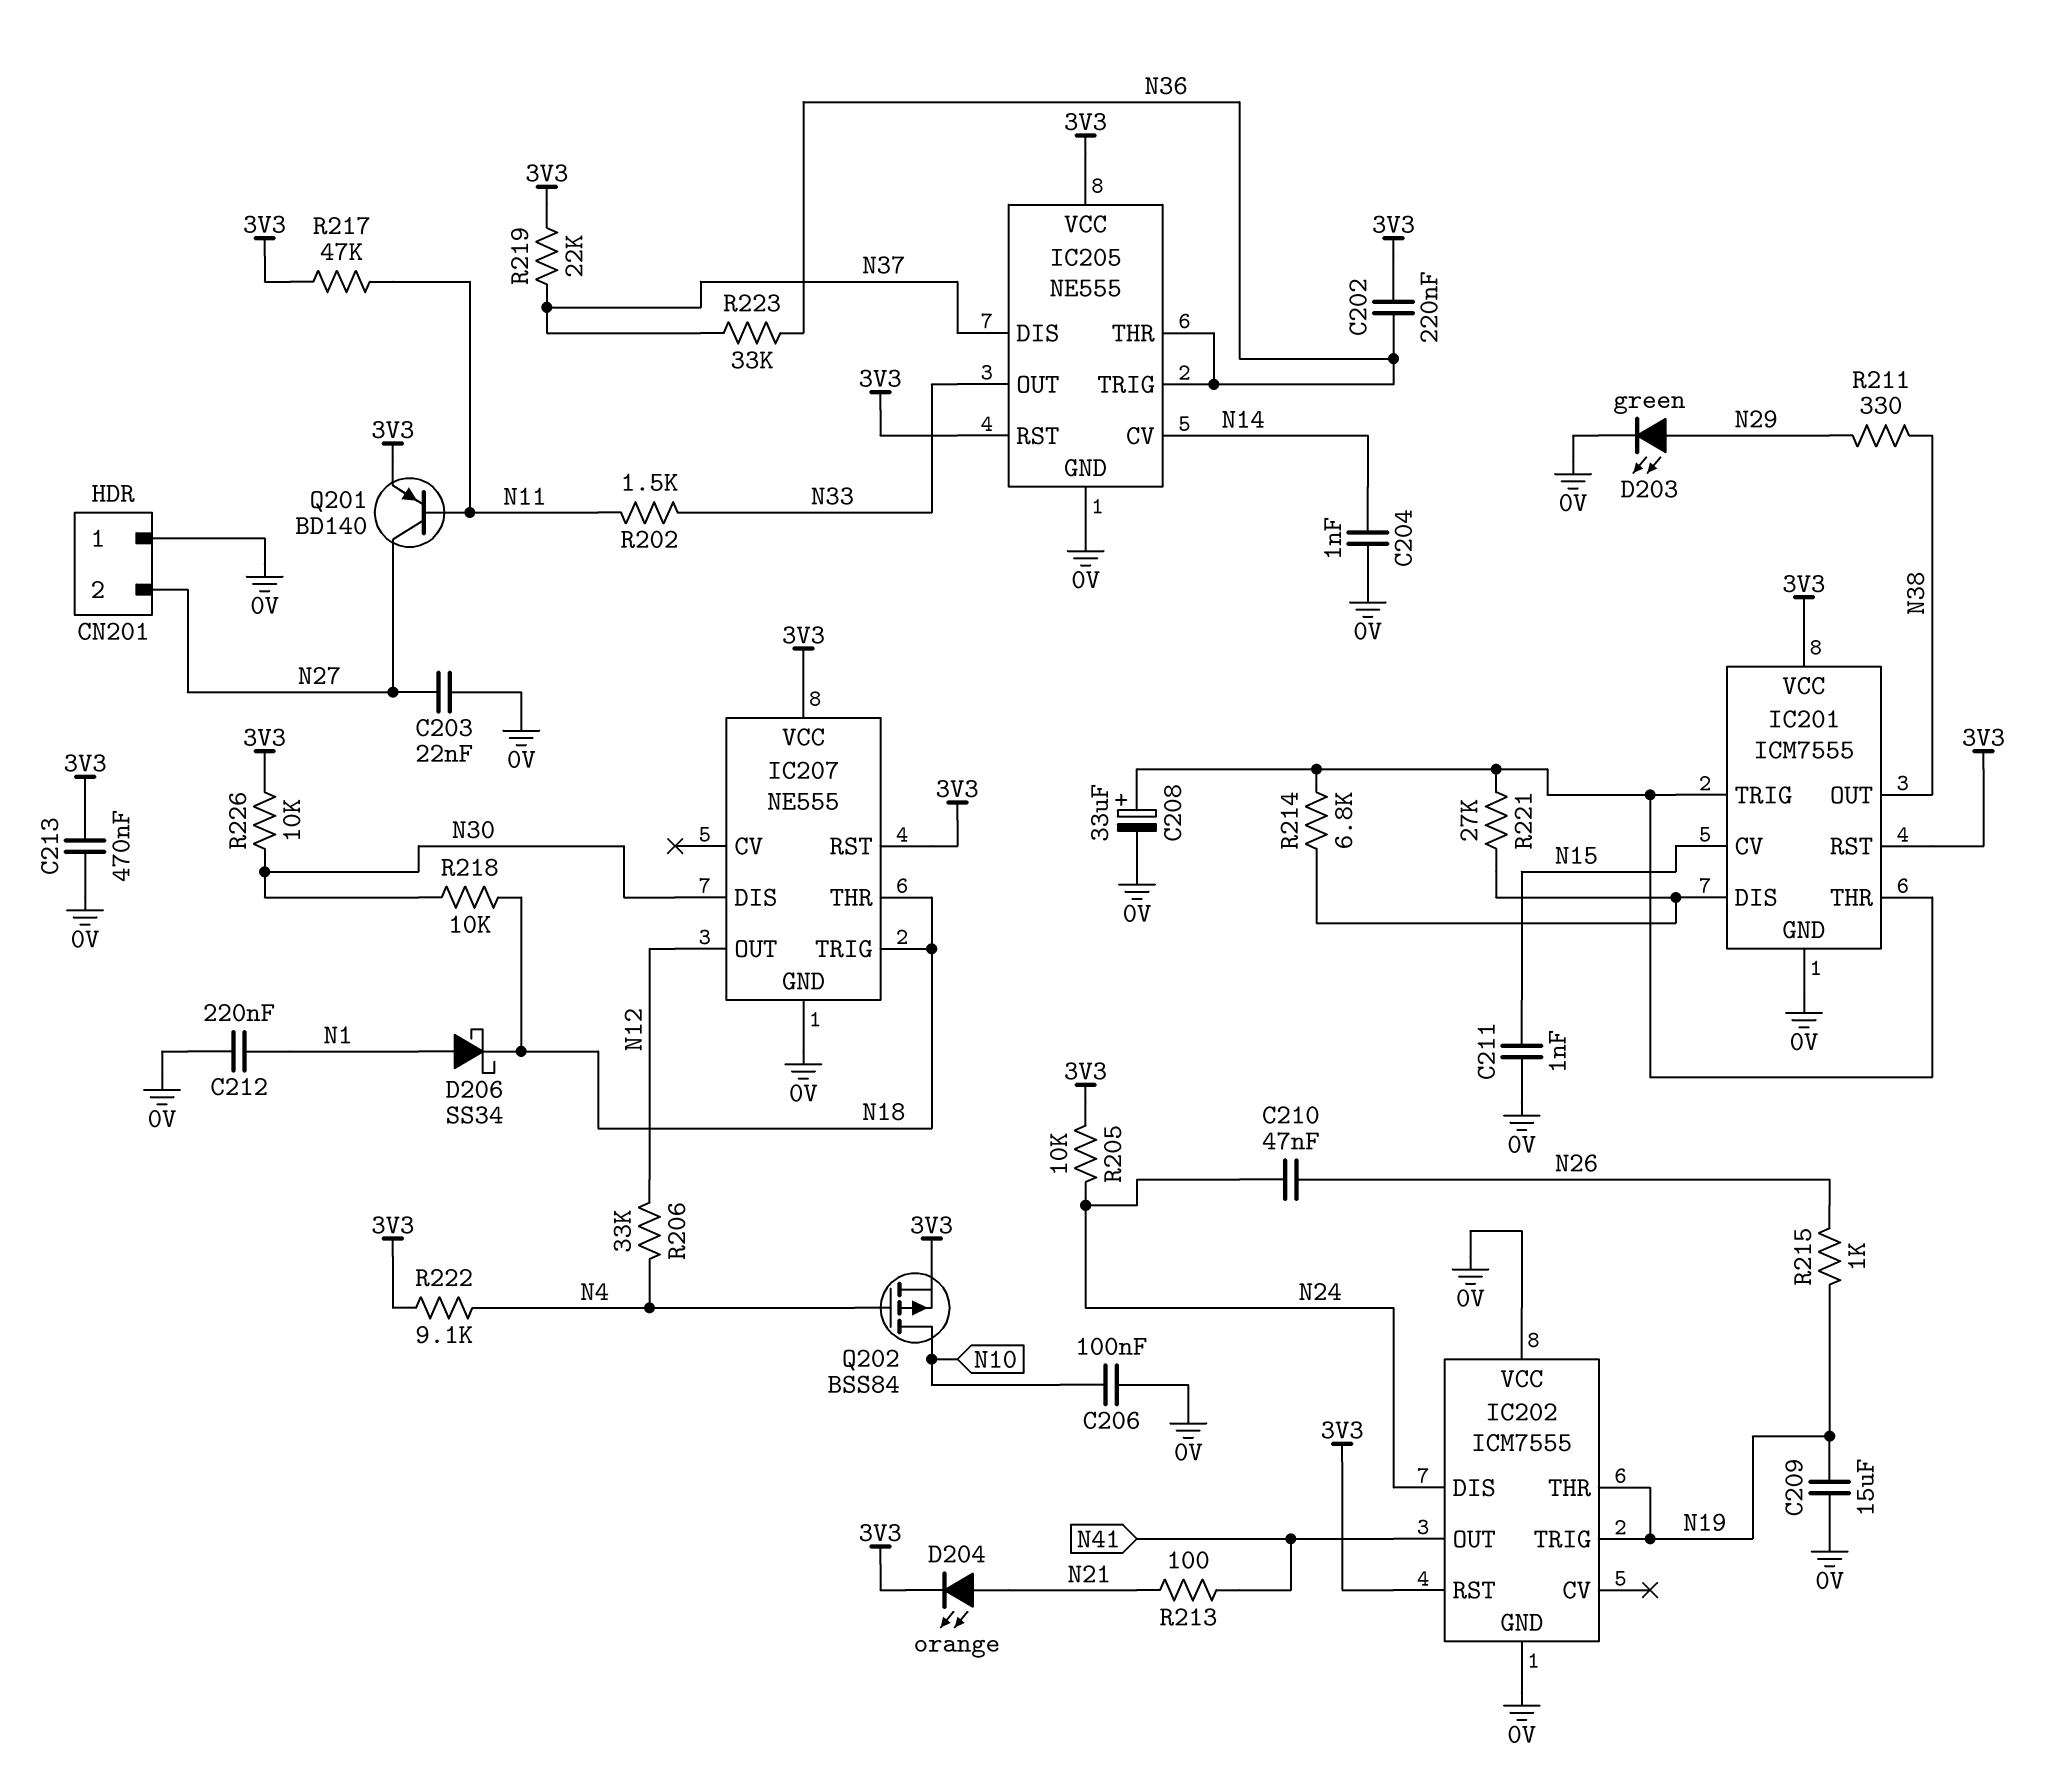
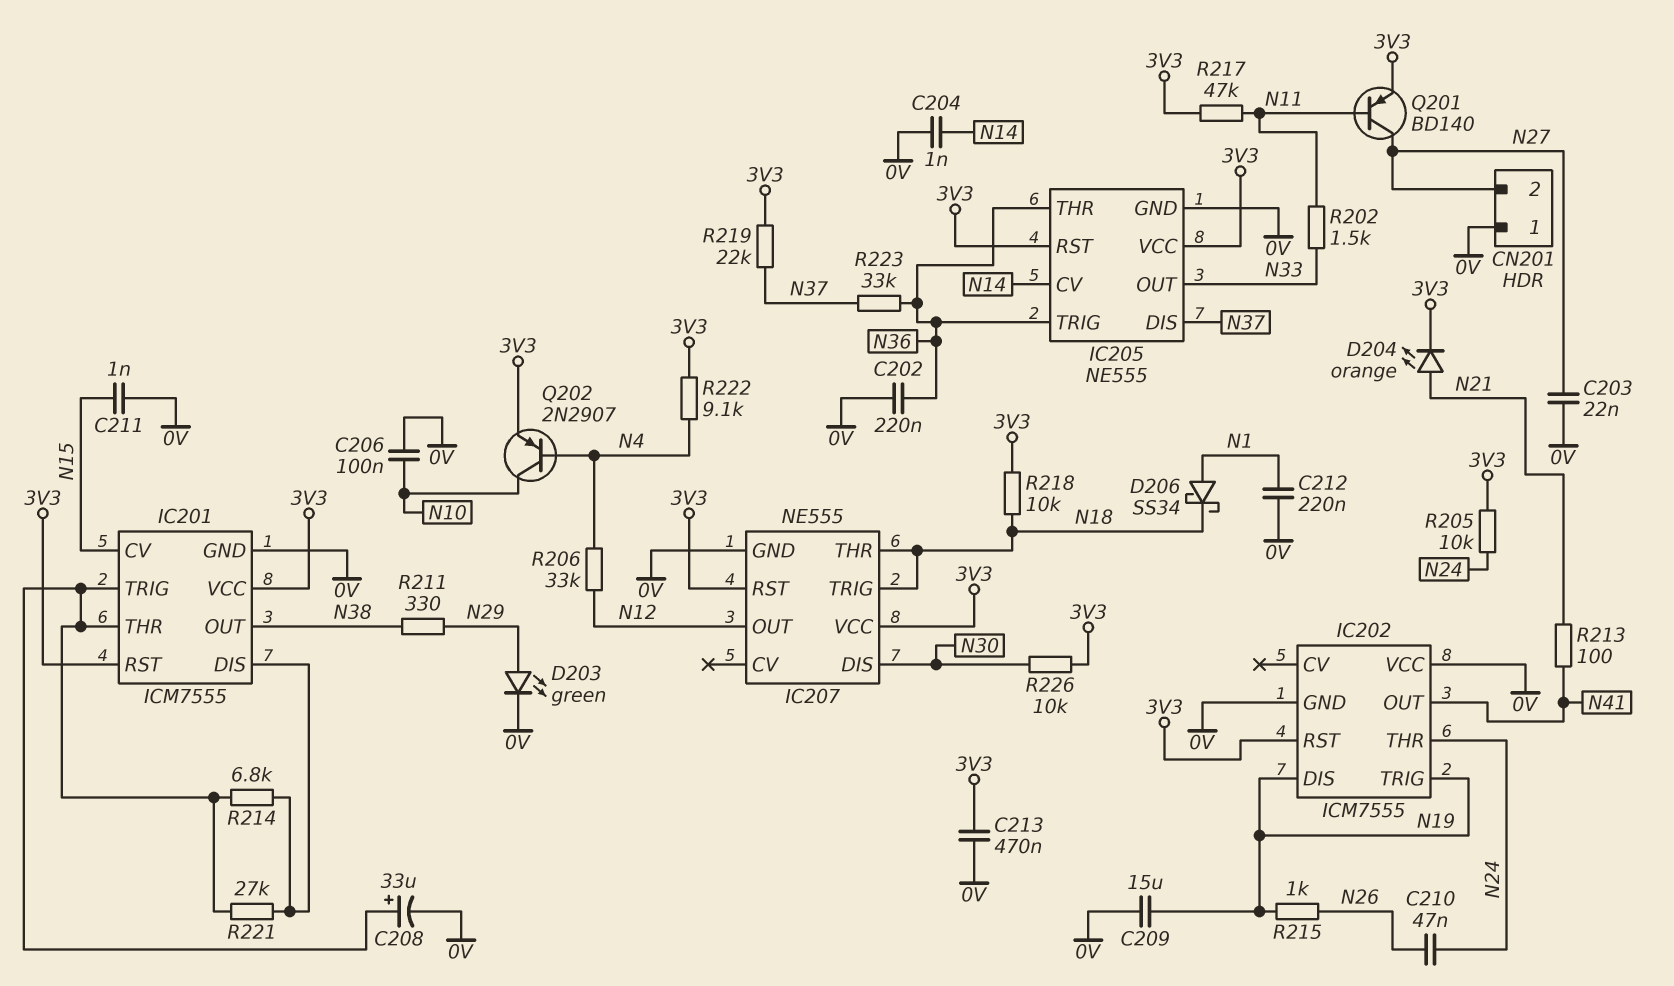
C202: 220nF (3V3, N36) -> 220nF (0V, N36)
IC202 pin DIS: N24 -> N19
IC202 pin THR: N19 -> N24
Q202: PMOS BSS84 (G N4, D N10, S 3V3) -> PNP 2N2907 (B N4, C N10, E 3V3)
R218: 10k (N18, N30) -> 10k (3V3, N18)

